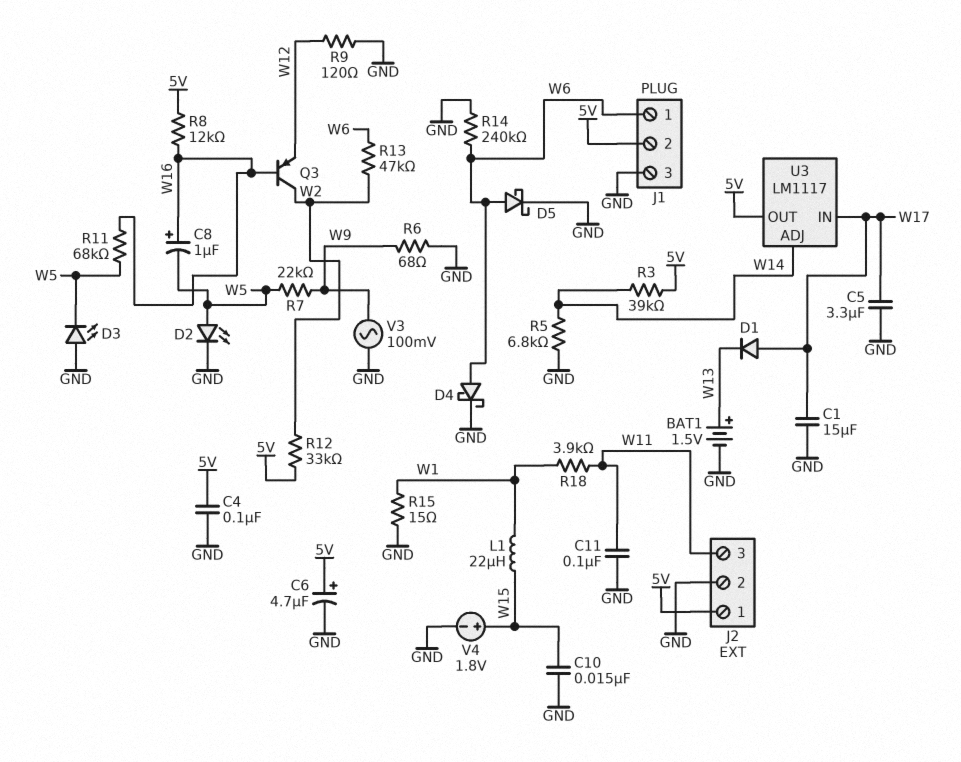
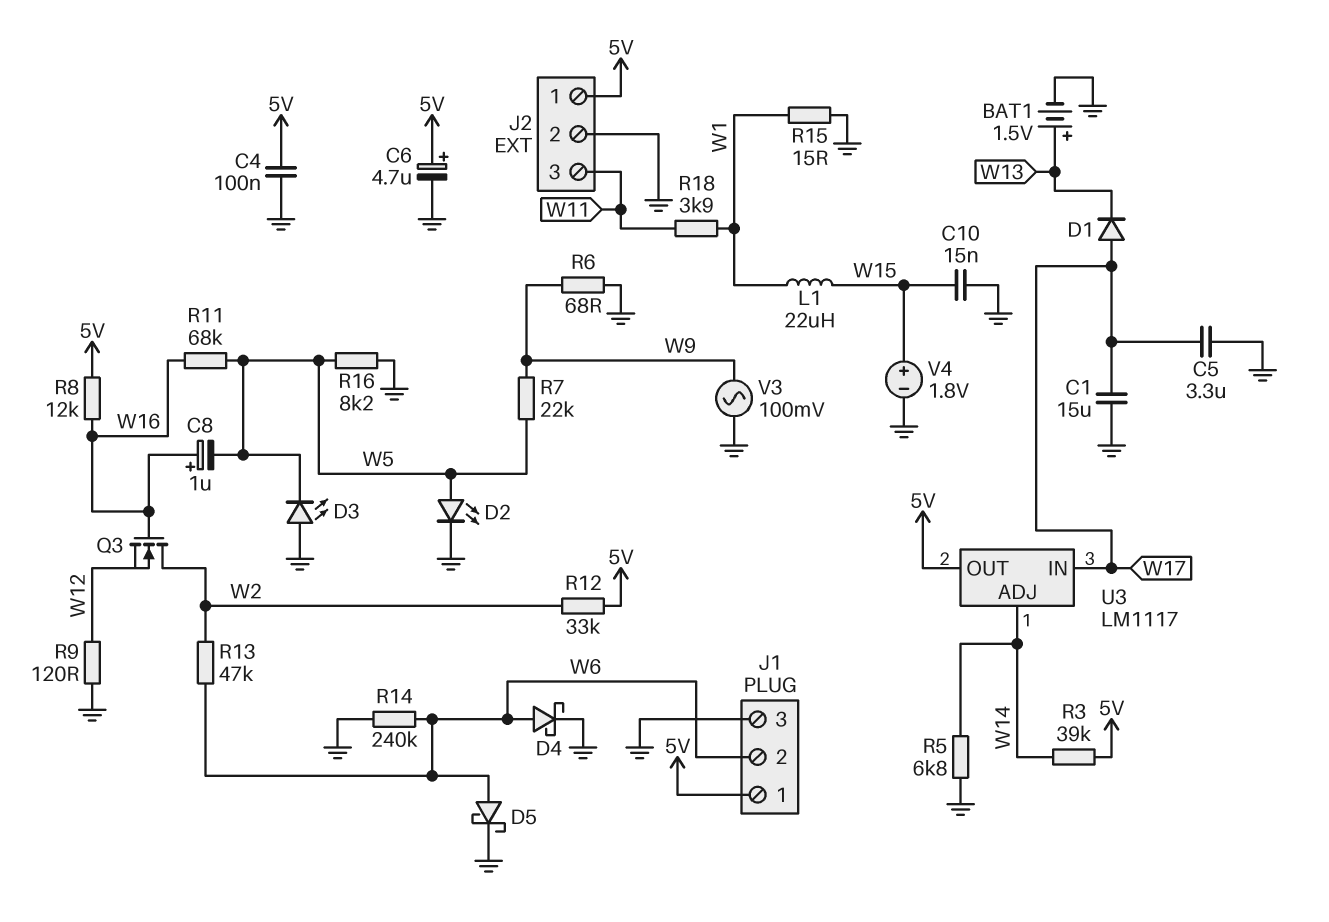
C11: 100nF (GND, W11) -> none
J1 pin 1: W6 -> 5V
J1 pin 2: 5V -> W6
Q3: PNP (B W16, C W2, E W12) -> NMOS (G W16, D W2, S W12)
R16: none -> 8.2k (GND, W5)

